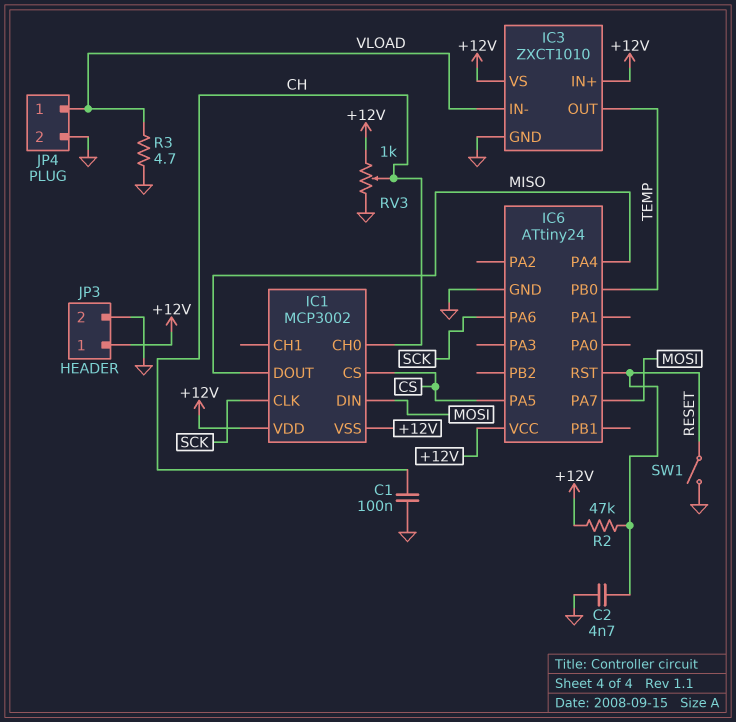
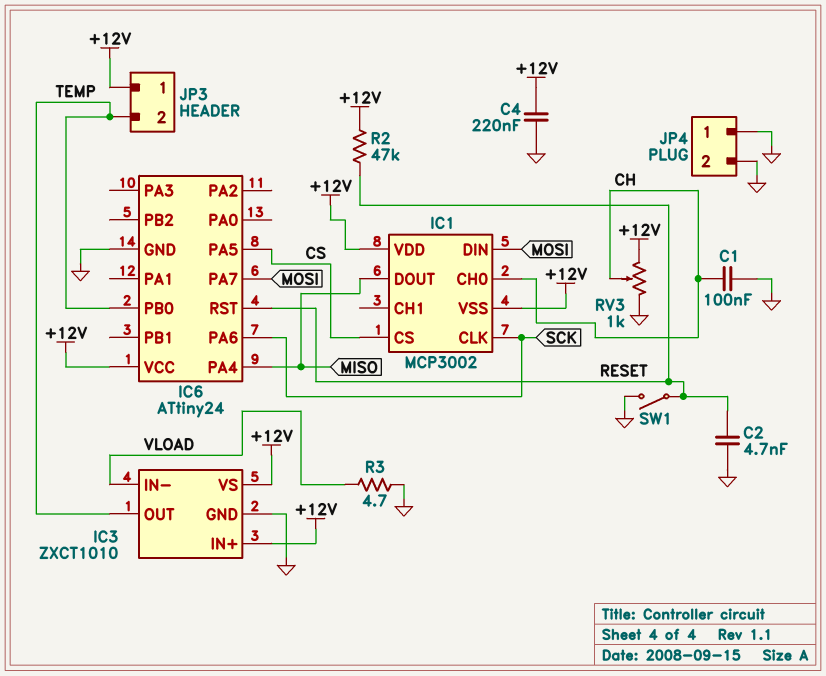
C4: none -> 220nF (+12V, GND)
JP3 pin 2: GND -> TEMP
JP4 pin 1: VLOAD -> GND

